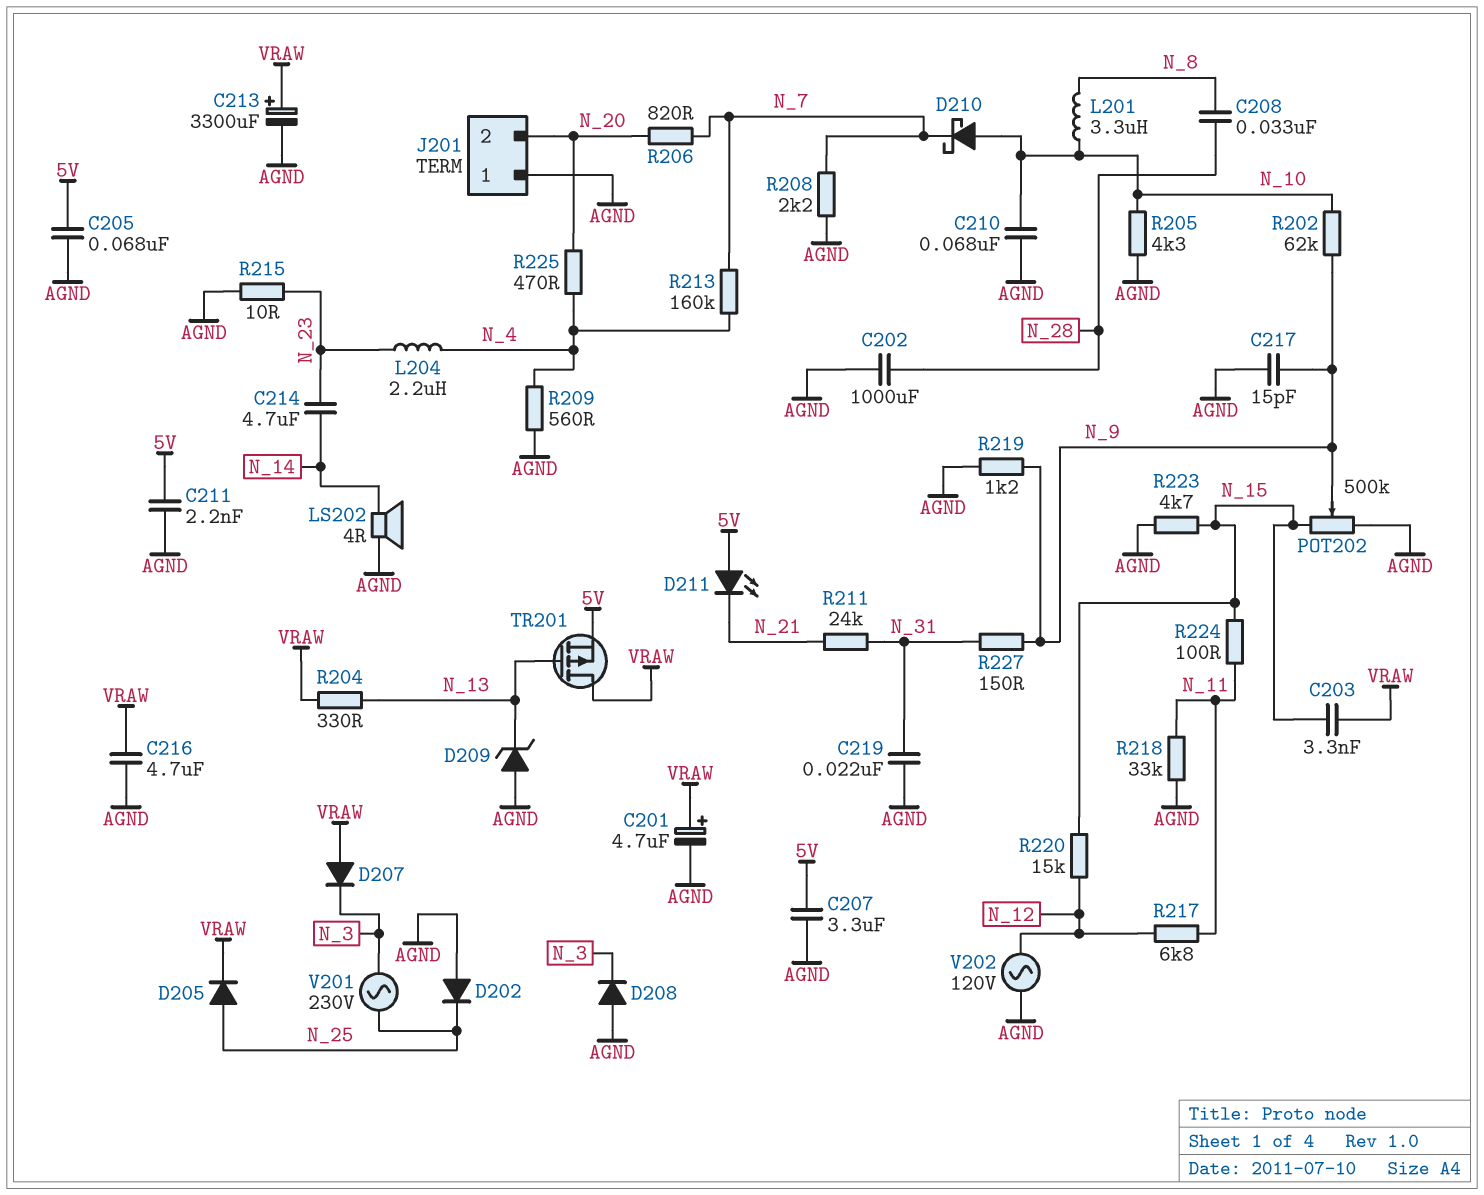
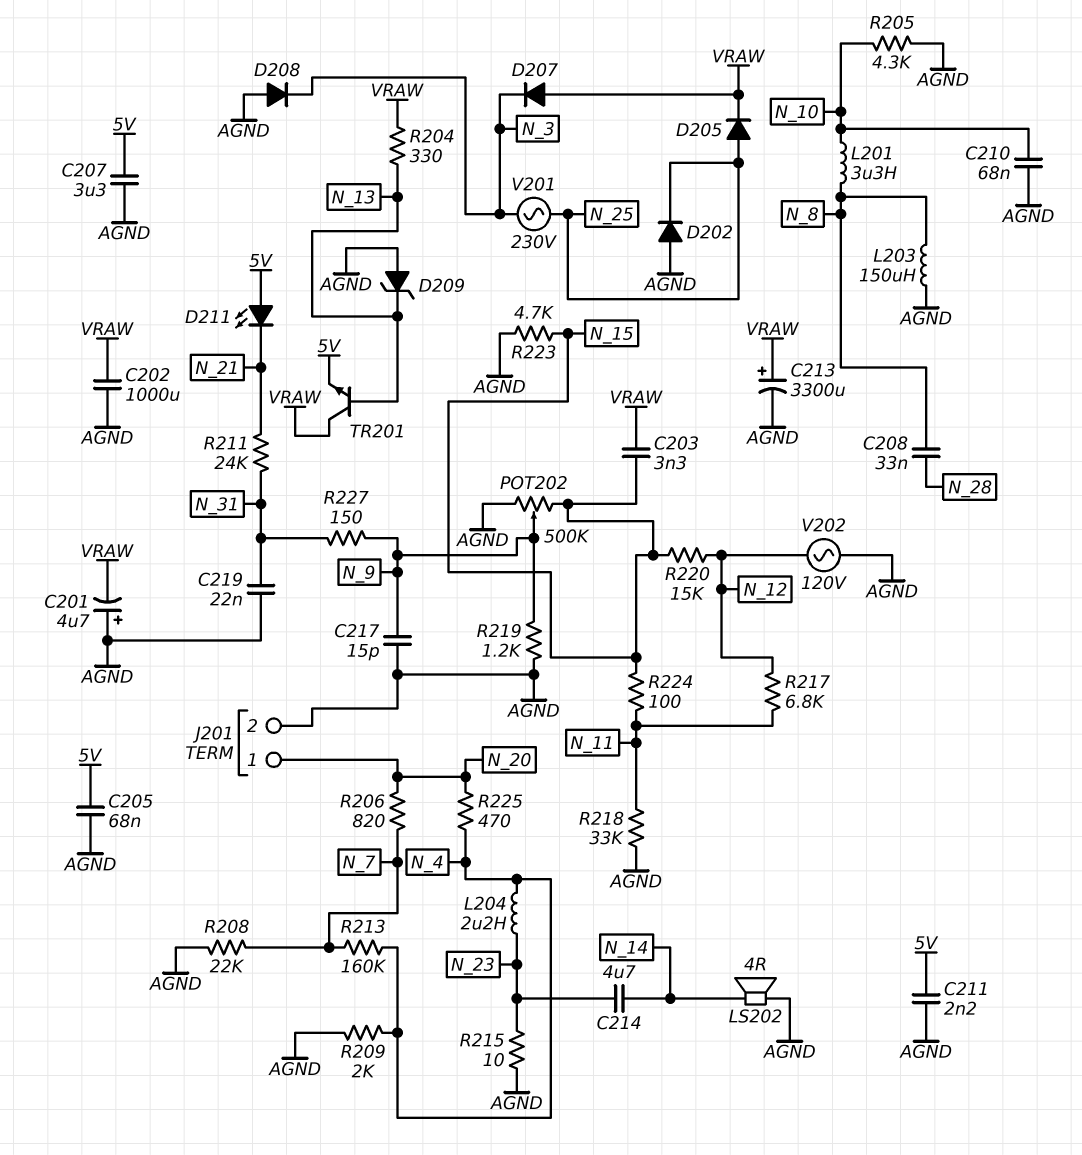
C201: 4.7uF (plus VRAW, minus AGND) -> 4.7uF (plus AGND, minus VRAW)
C202: 1000uF (AGND, N_28) -> 1000uF (AGND, VRAW)
C216: 4.7uF (AGND, VRAW) -> none
D210: schottky (A N_10, K N_7) -> none
J201 pin 1: AGND -> N_20
J201 pin 2: N_20 -> AGND
L203: none -> 150uH (AGND, N_8)
R202: 62k (N_9, N_10) -> none
R208: 2.2k (AGND, N_7) -> 22k (AGND, N_7)
R209: 560 (AGND, N_4) -> 2k (AGND, N_4)
TR201: PMOS (G N_13, D VRAW, S 5V) -> NPN (B N_13, C VRAW, E 5V)

